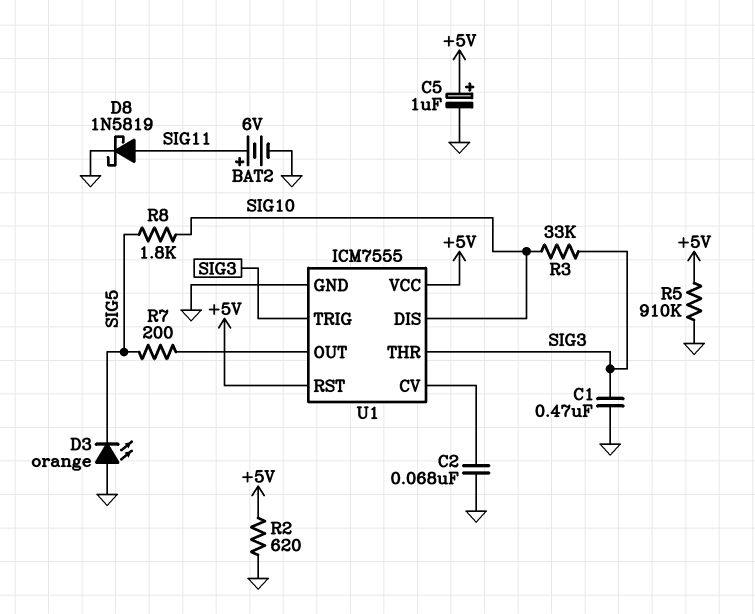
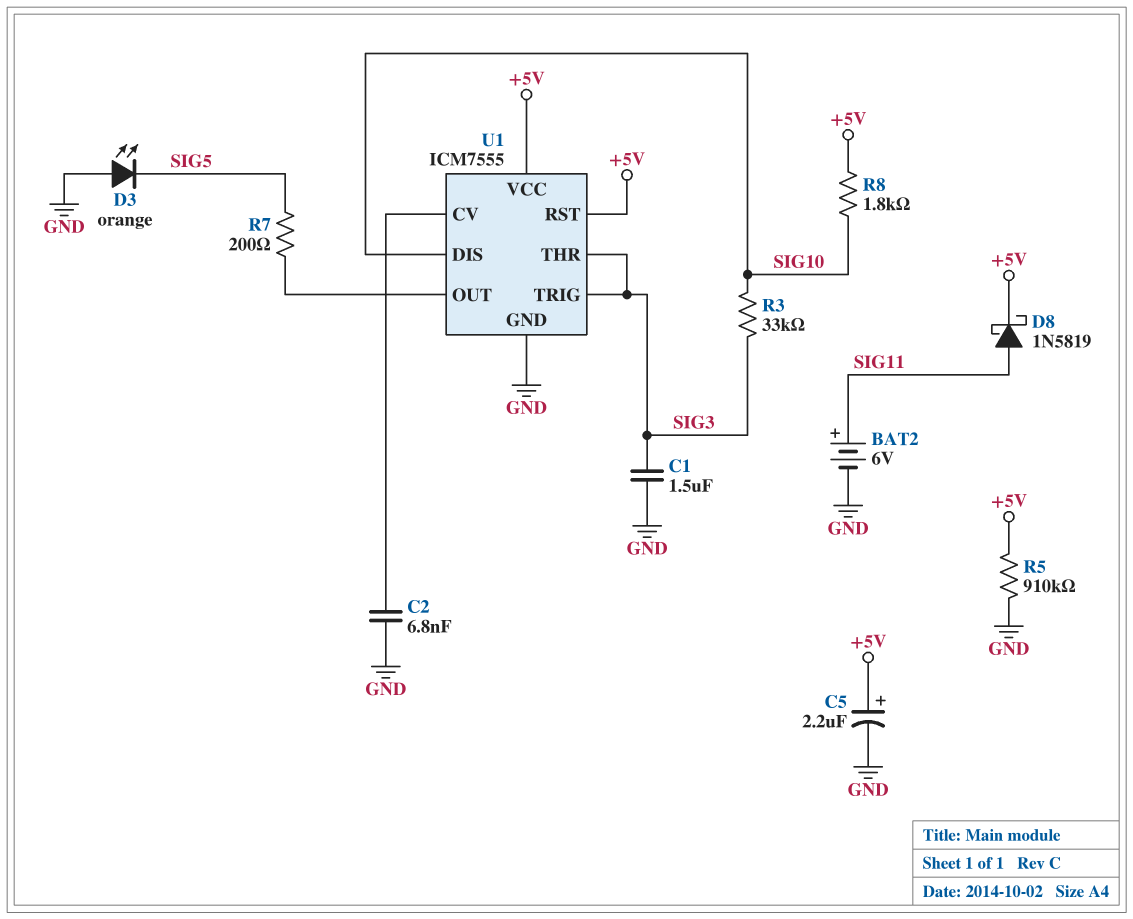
C1: 470nF (GND, SIG3) -> 1.5uF (GND, SIG3)
C2: 68nF (GND, U1/CV) -> 6.8nF (GND, U1/CV)
C5: 1uF (plus +5V, minus GND) -> 2.2uF (plus +5V, minus GND)
D8: schottky 1N5819 (A SIG11, K GND) -> schottky 1N5819 (A SIG11, K +5V)
R2: 620 (+5V, GND) -> none
R8: 1.8k (SIG5, SIG10) -> 1.8k (+5V, SIG10)

